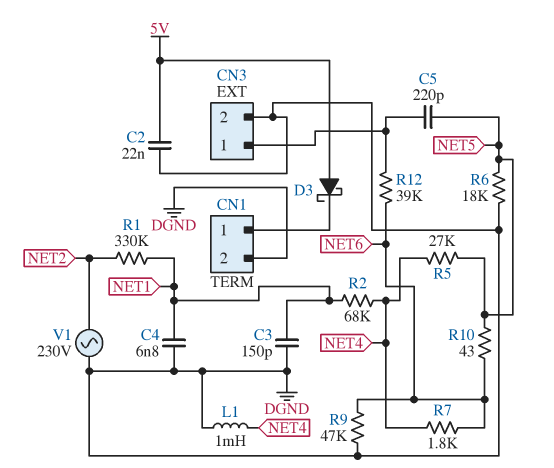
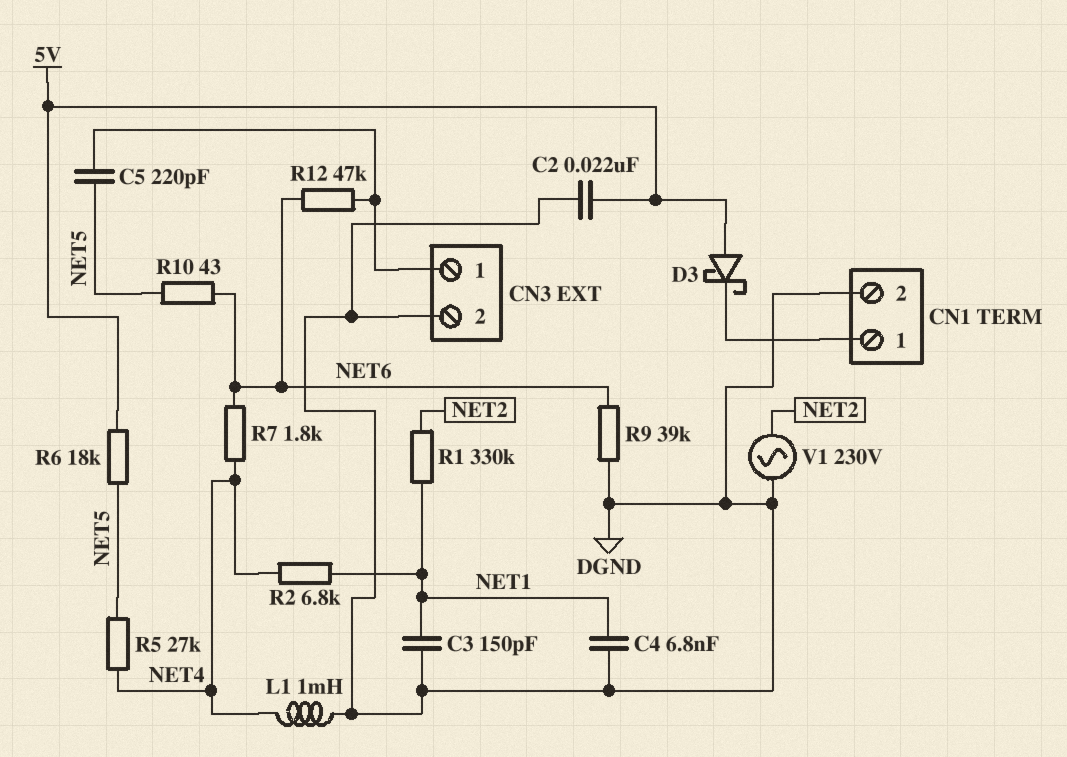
R2: 68k (NET1, NET4) -> 6.8k (NET1, NET4)
R6: 18k (DGND, NET5) -> 18k (5V, NET5)
R9: 47k (DGND, NET6) -> 39k (DGND, NET6)
R12: 39k (CN3/1, NET6) -> 47k (CN3/1, NET6)

